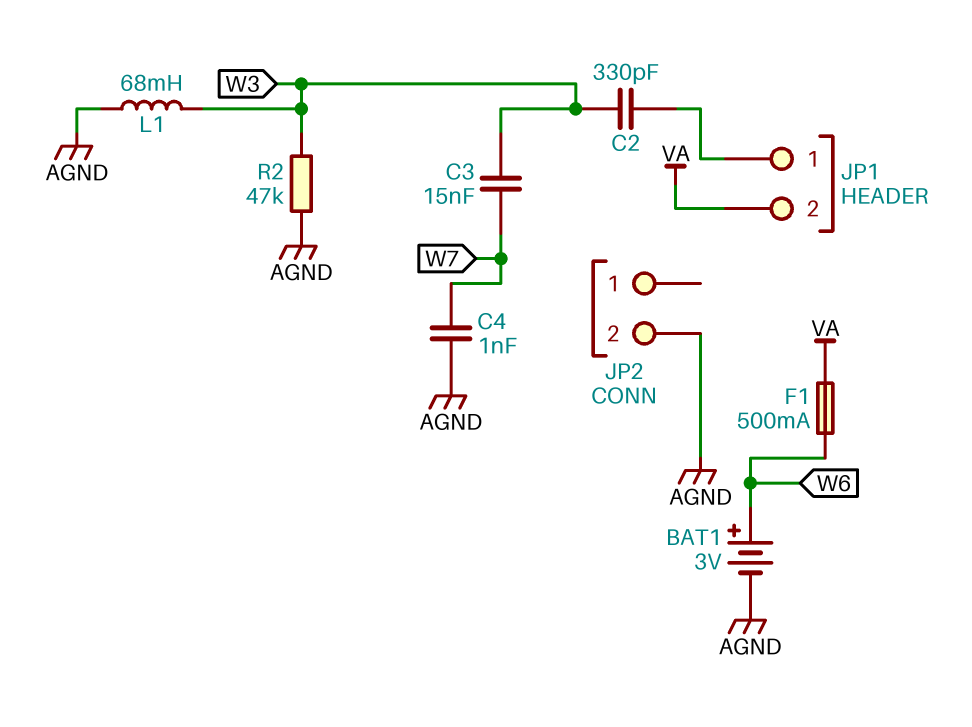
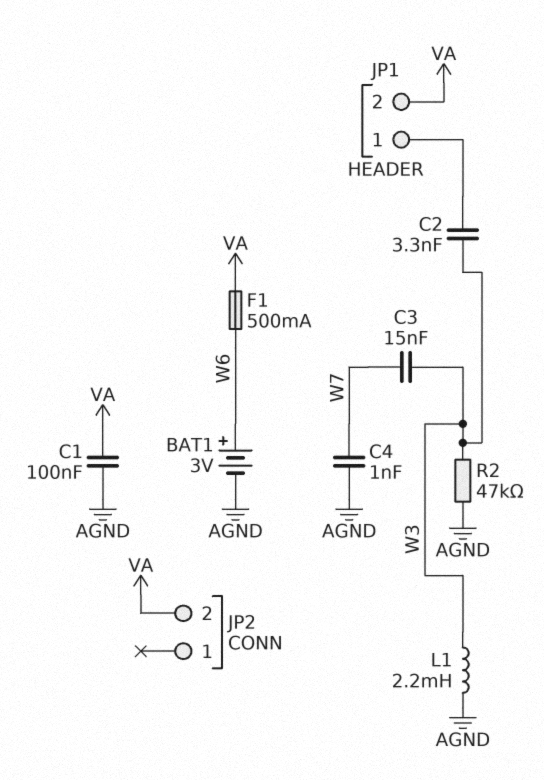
C1: none -> 100nF (AGND, VA)
C2: 330pF (JP1/1, W3) -> 3.3nF (JP1/1, W3)
JP2 pin 2: AGND -> VA
L1: 68mH (AGND, W3) -> 2.2mH (AGND, W3)

